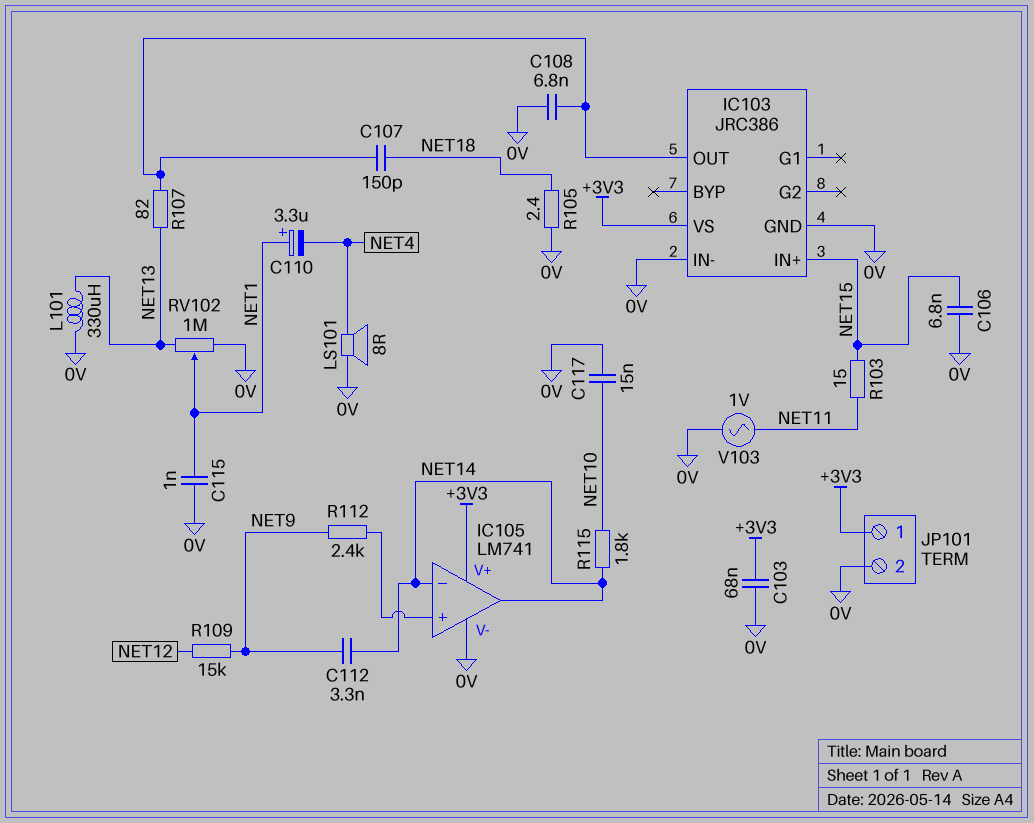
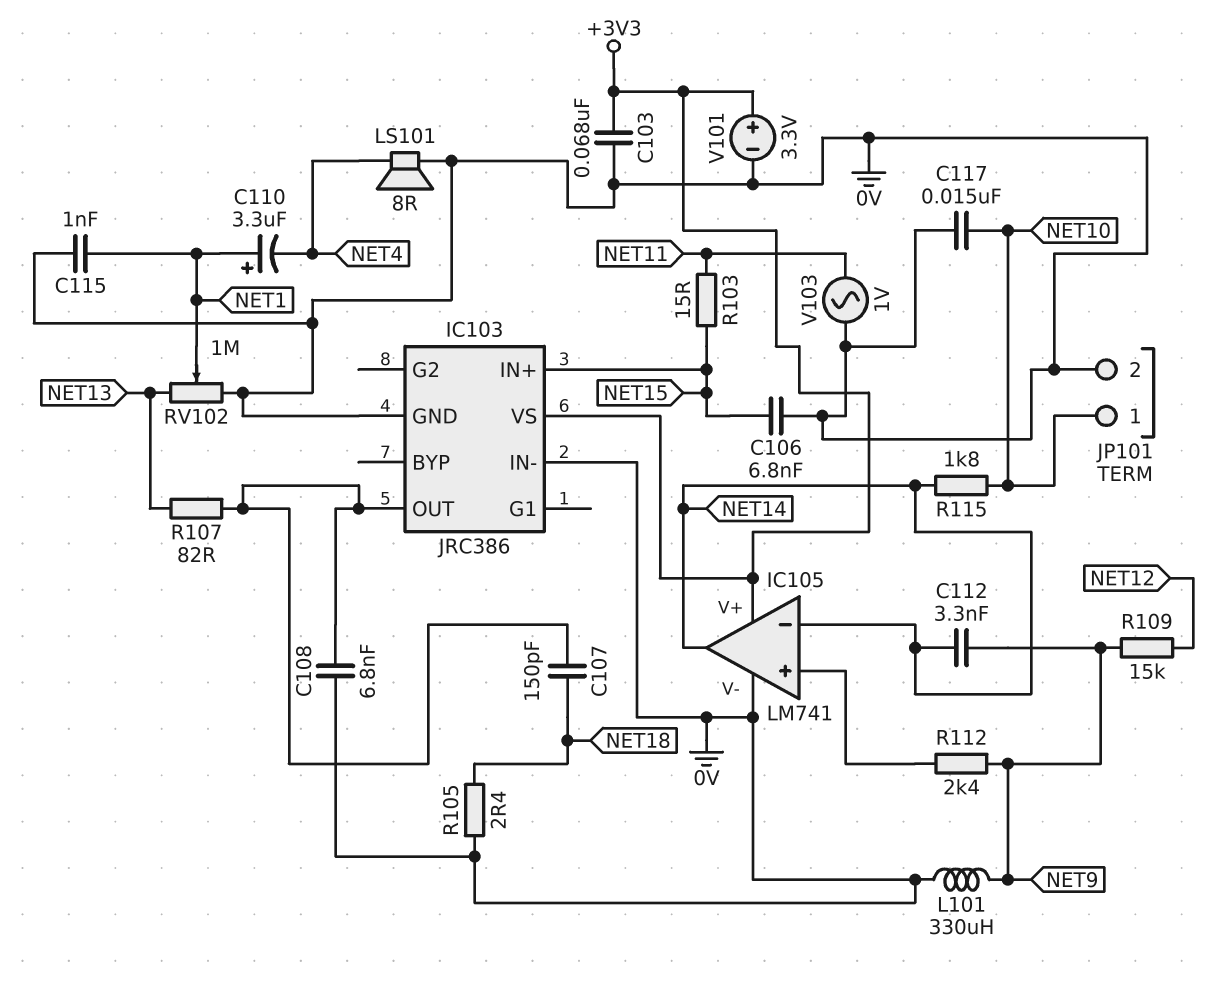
JP101 pin 1: +3V3 -> NET10
L101: 330uH (0V, NET13) -> 330uH (0V, NET9)
V101: none -> 3.3V (plus +3V3, minus 0V)

